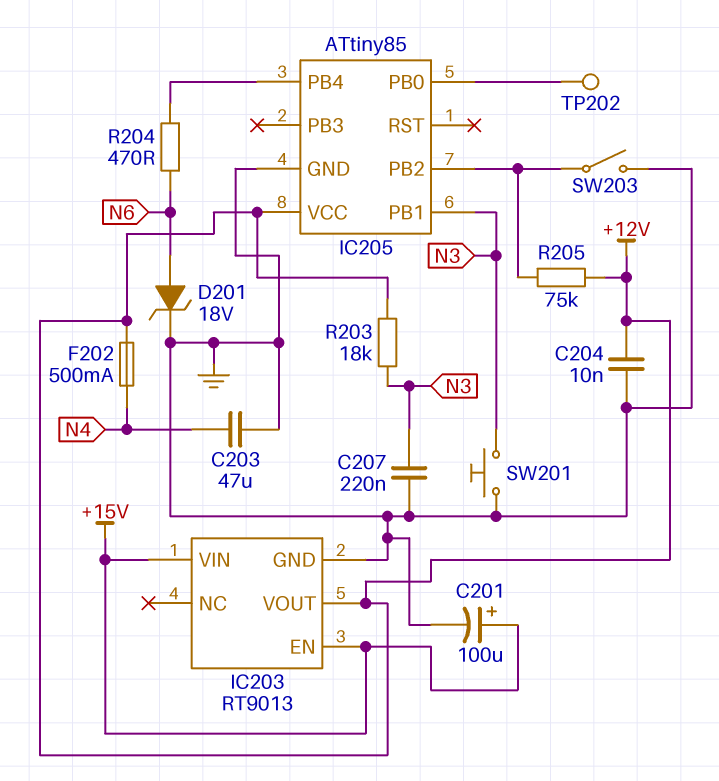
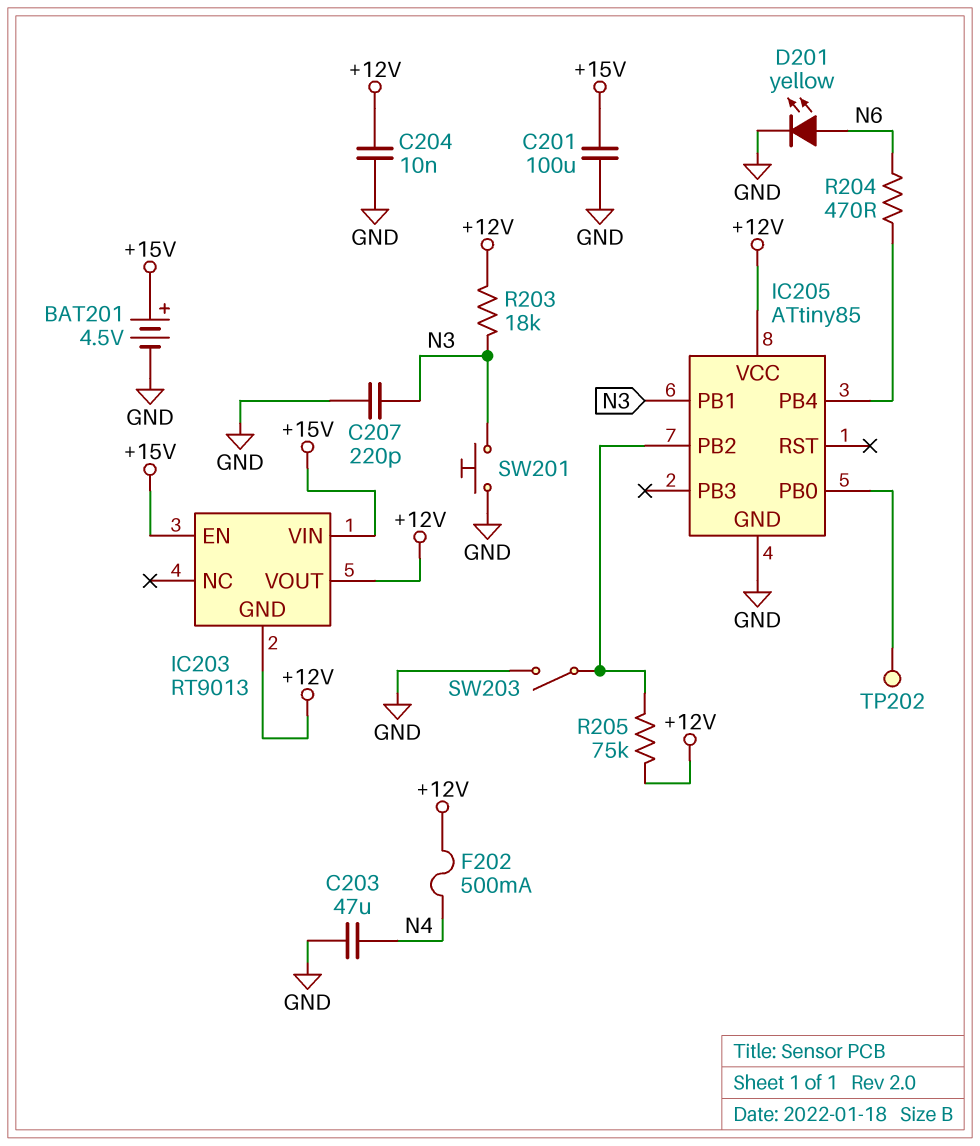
BAT201: none -> 4.5V (plus +15V, minus GND)
C201: 100uF (plus +15V, minus GND) -> 100uF (+15V, GND)
C207: 220nF (GND, N3) -> 220pF (GND, N3)
D201: zener 18V (A N6, K GND) -> LED yellow (A N6, K GND)
IC203 pin GND: GND -> +12V

